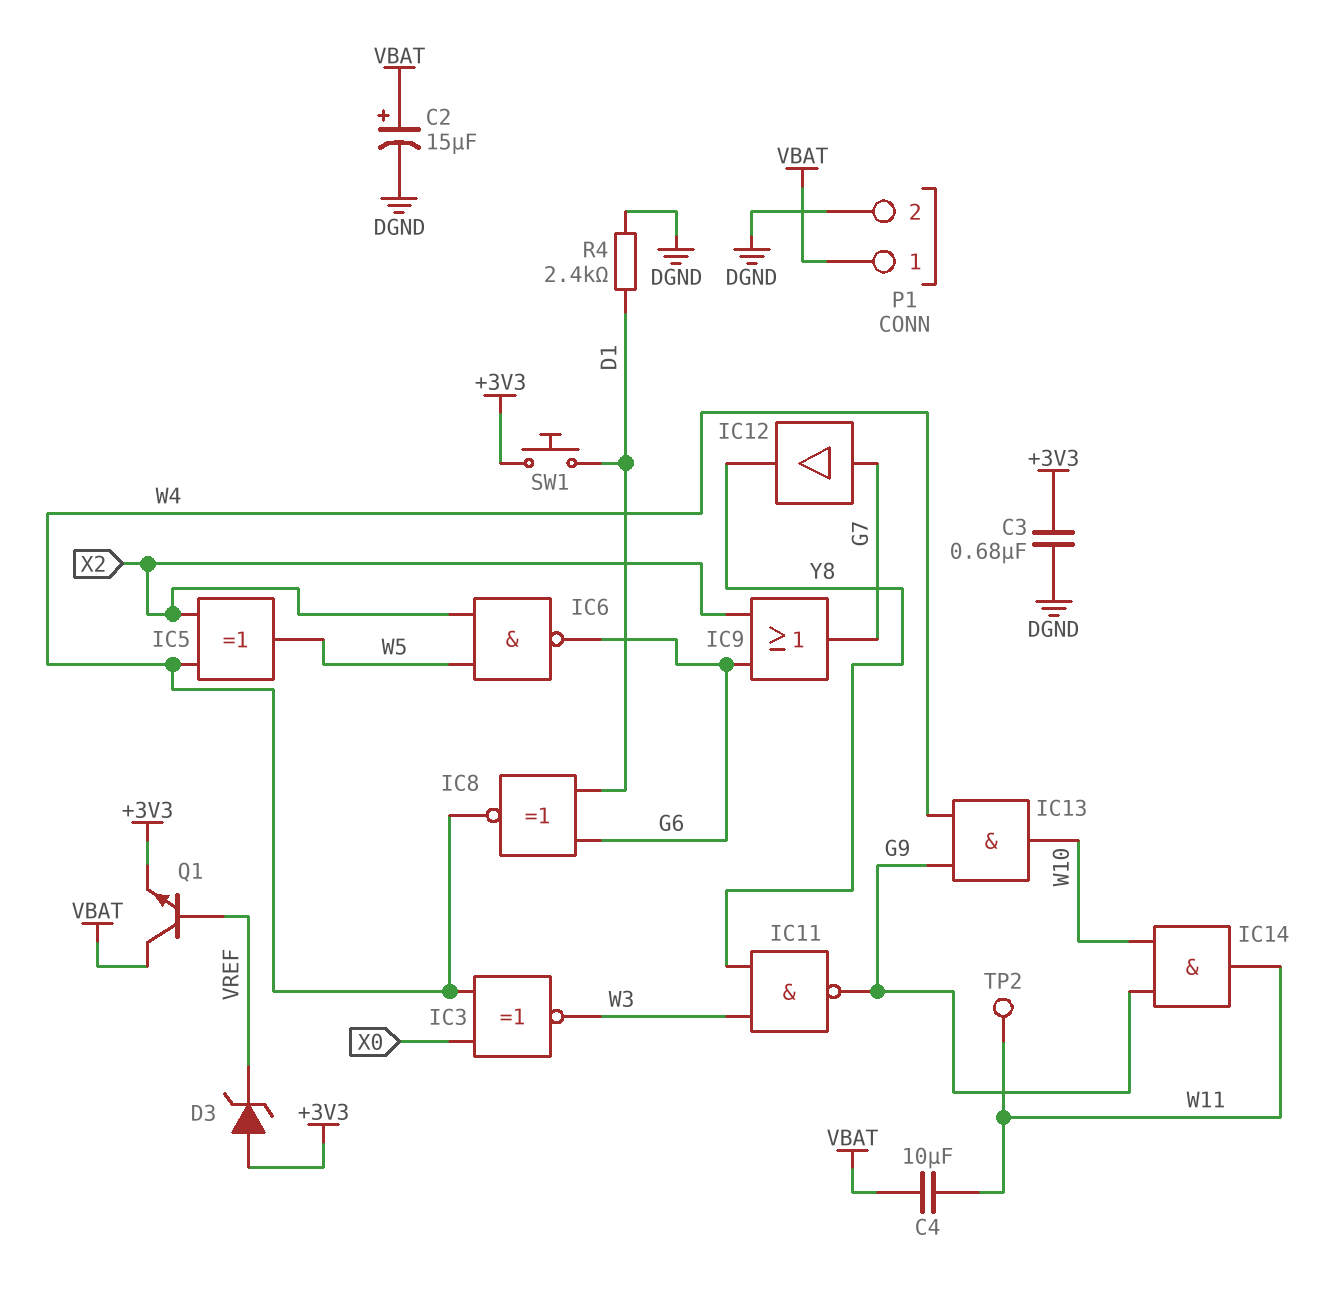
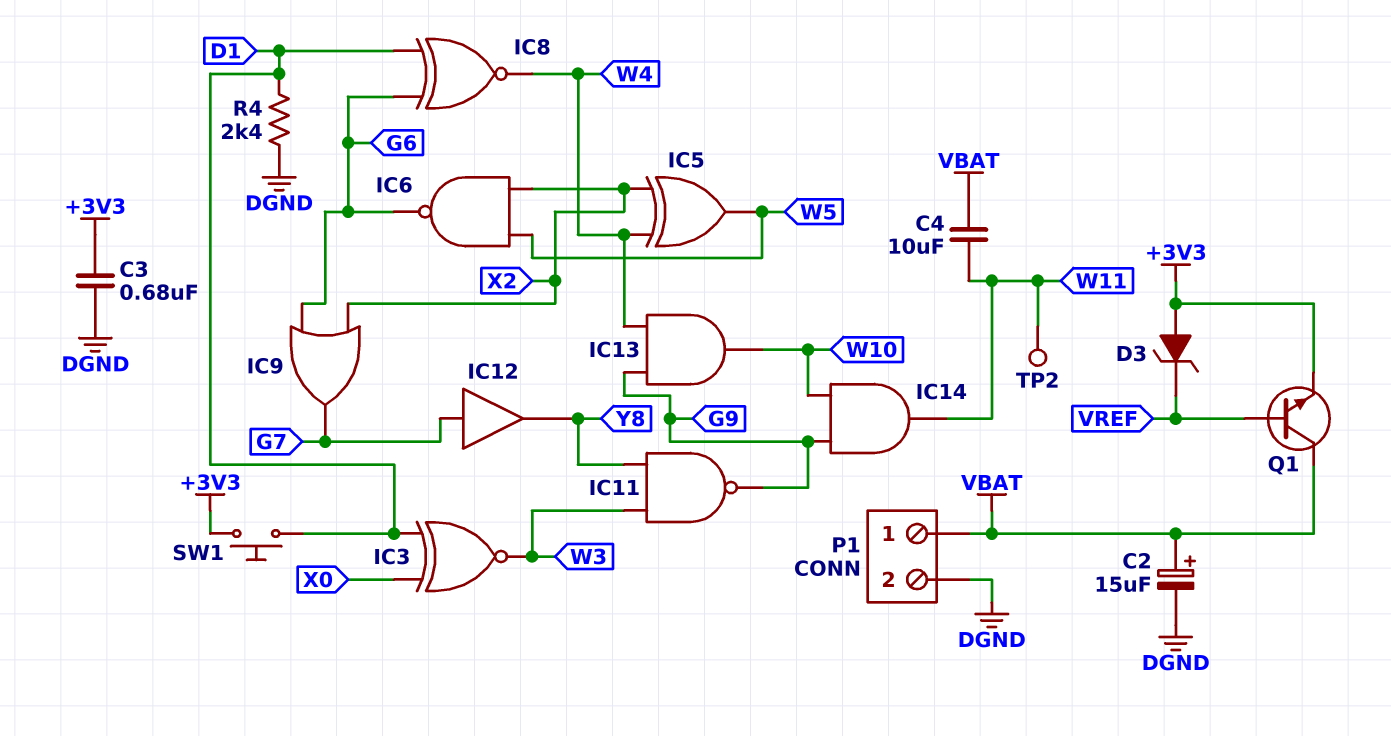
IC3: XNOR (in W4, in X0, out W3) -> XNOR (in D1, in X0, out W3)

